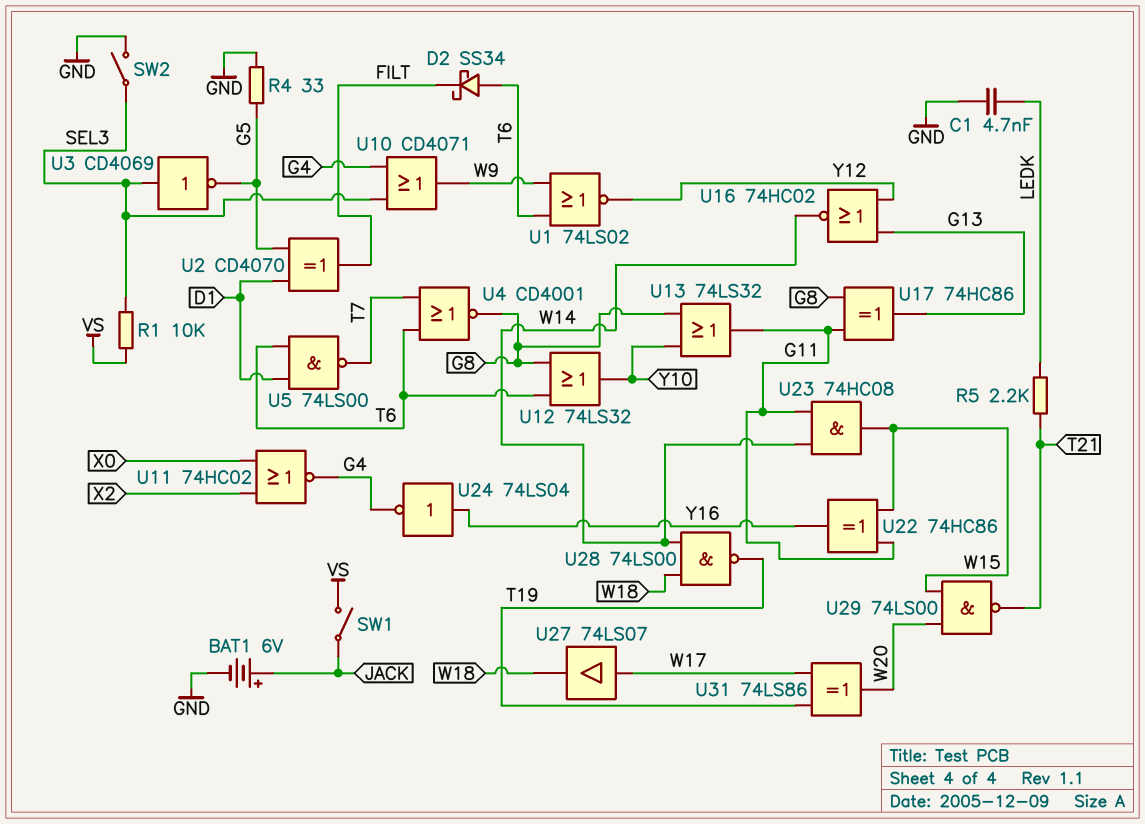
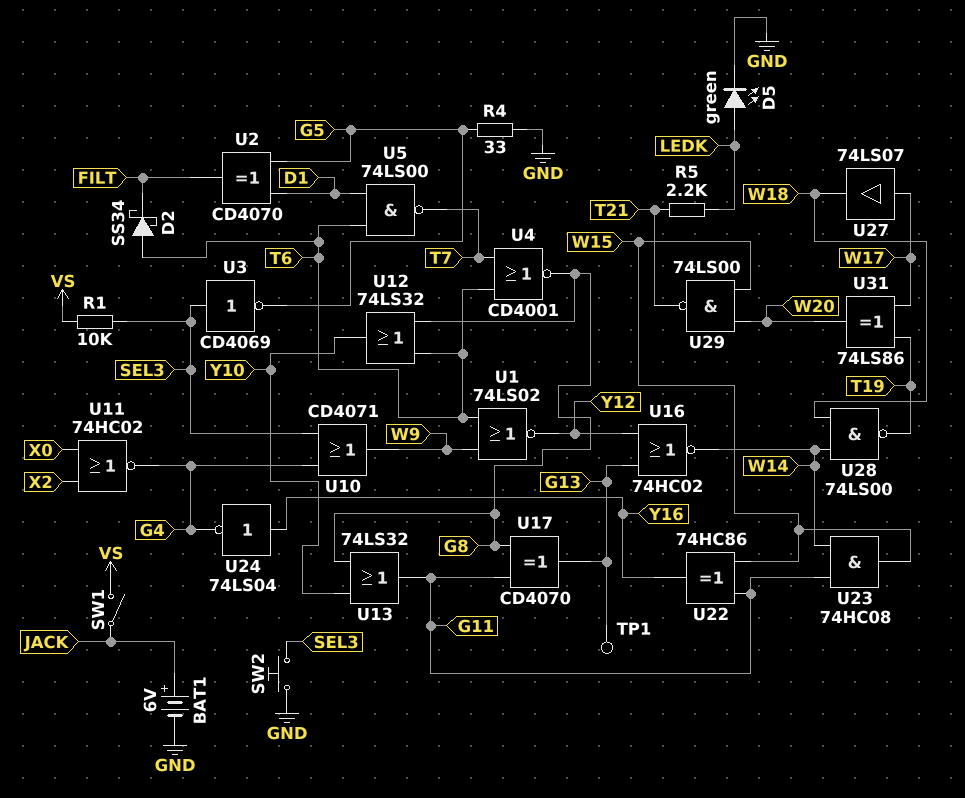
C1: 4.7nF (GND, LEDK) -> none
D5: none -> LED green (A LEDK, K GND)
SW2: switch (GND, SEL3) -> button (GND, SEL3)
TP1: none -> test point (G13)
U17: XOR 74HC86 (in G8, in G11, out G13) -> XOR CD4070 (in G8, in G11, out G13)

